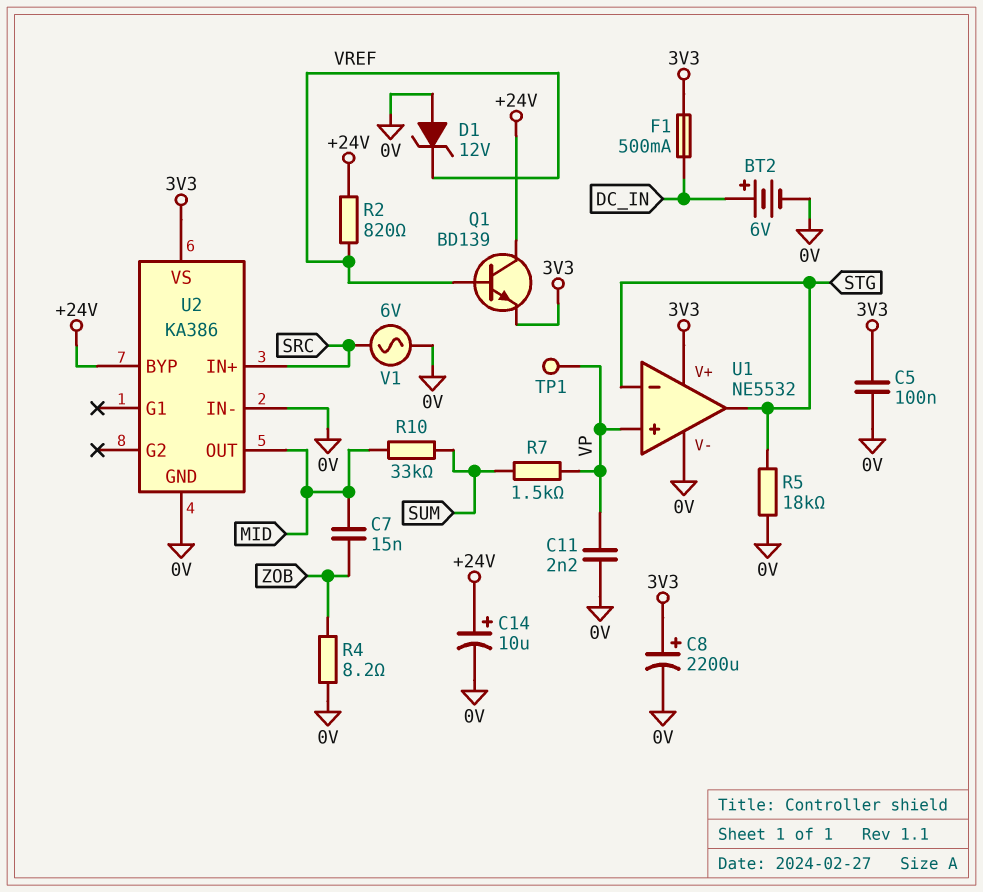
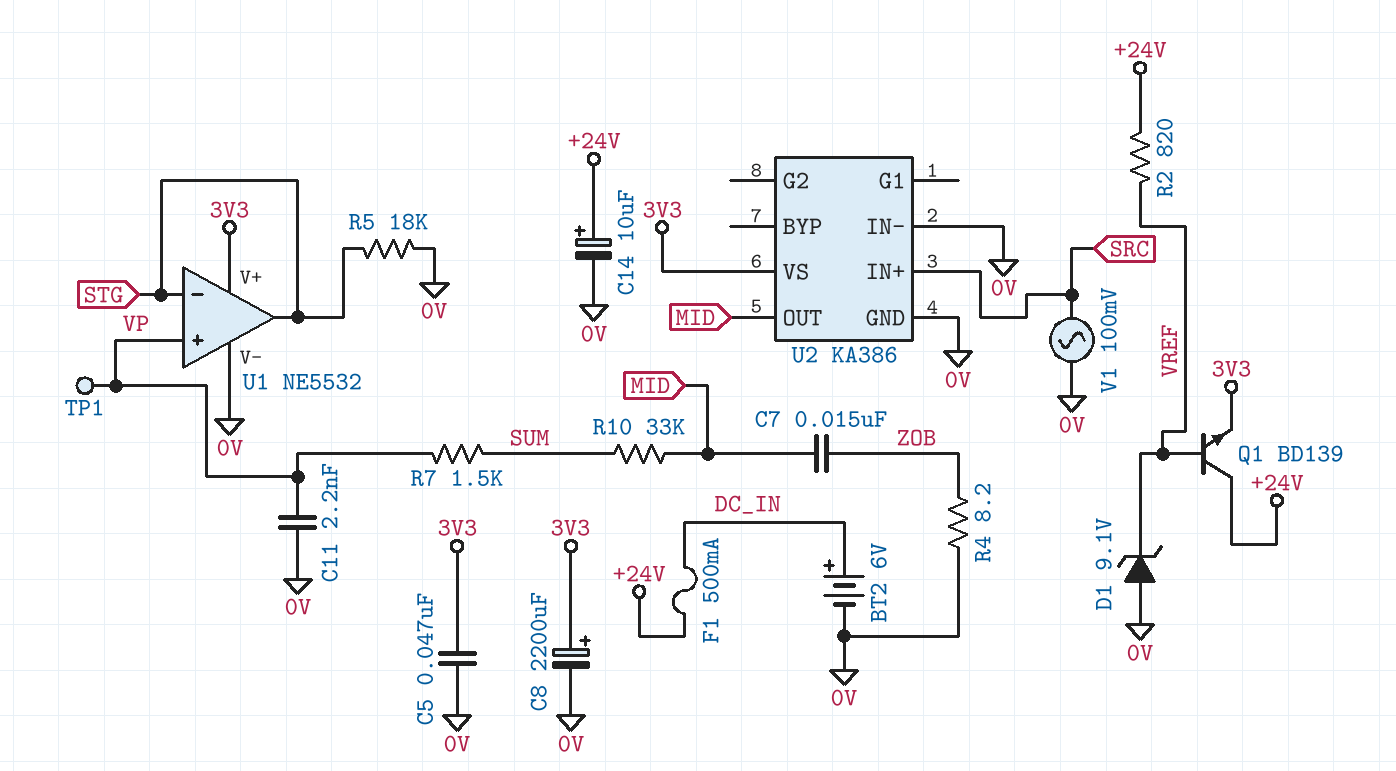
C5: 100nF (0V, 3V3) -> 47nF (0V, 3V3)
D1: zener 12V (A 0V, K VREF) -> zener 9.1V (A 0V, K VREF)
F1: 500mA (3V3, DC_IN) -> 500mA (+24V, DC_IN)
U2 pin BYP: +24V -> none
V1: AC 6V (0V, SRC) -> AC 100mV (0V, SRC)

